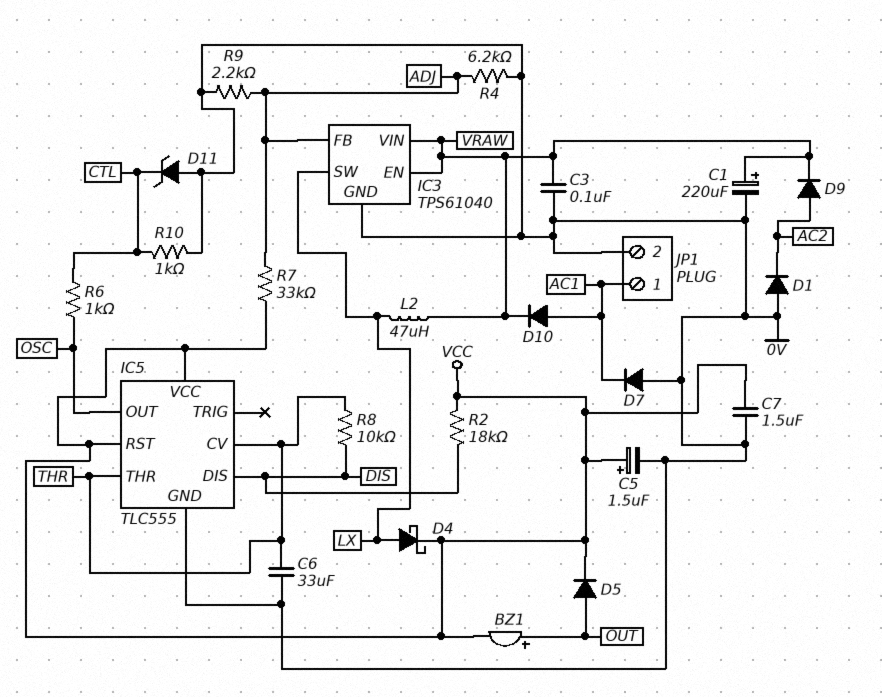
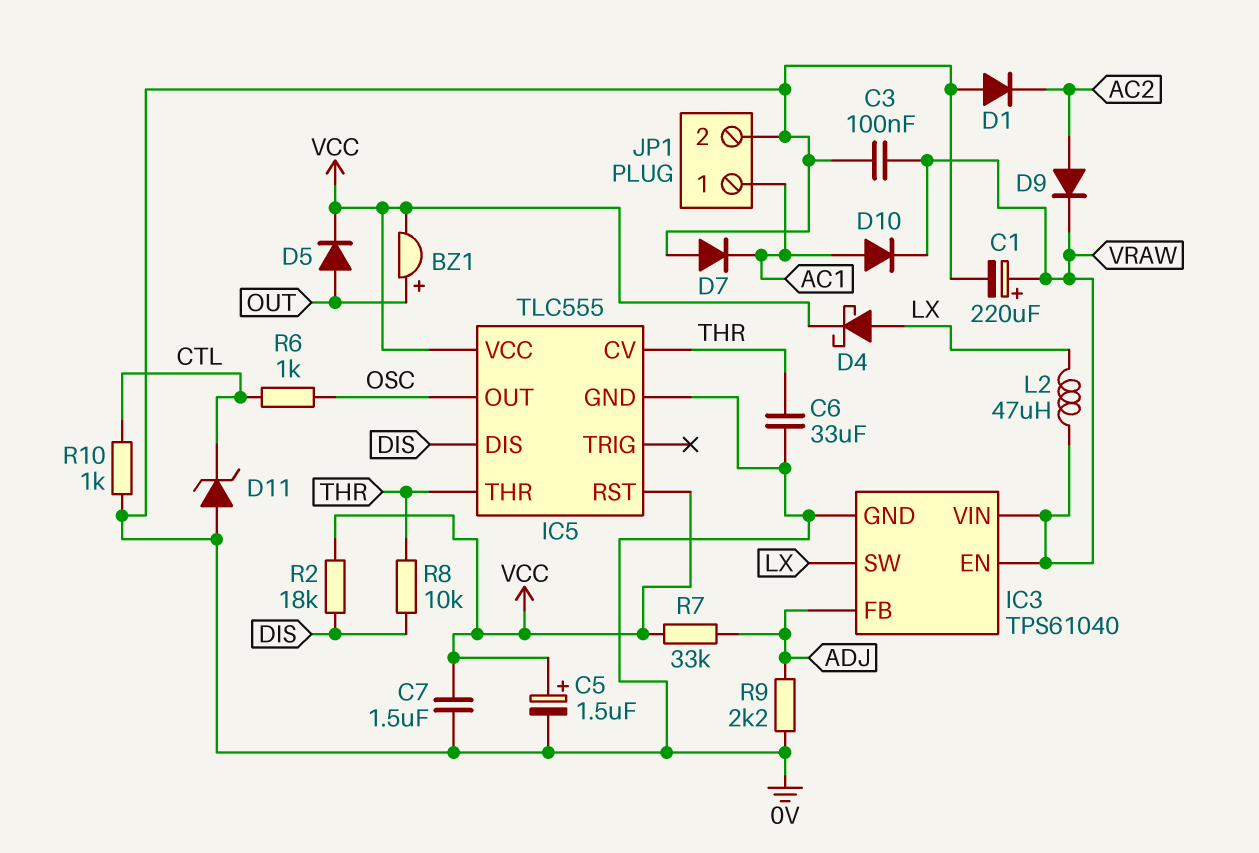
R4: 6.2k (0V, ADJ) -> none

